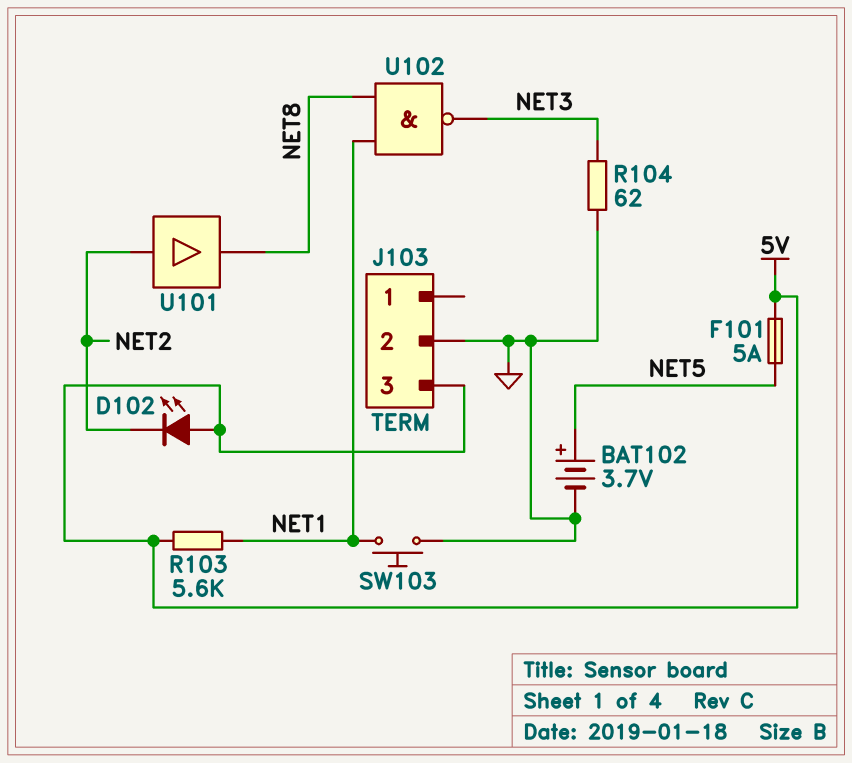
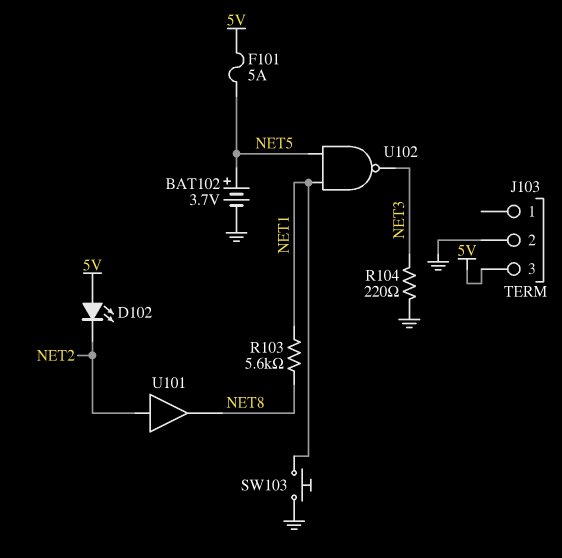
R103: 5.6k (5V, NET1) -> 5.6k (NET1, NET8)
R104: 62 (GND, NET3) -> 220 (GND, NET3)
U102: NAND (in NET1, in NET8, out NET3) -> NAND (in NET1, in NET5, out NET3)

